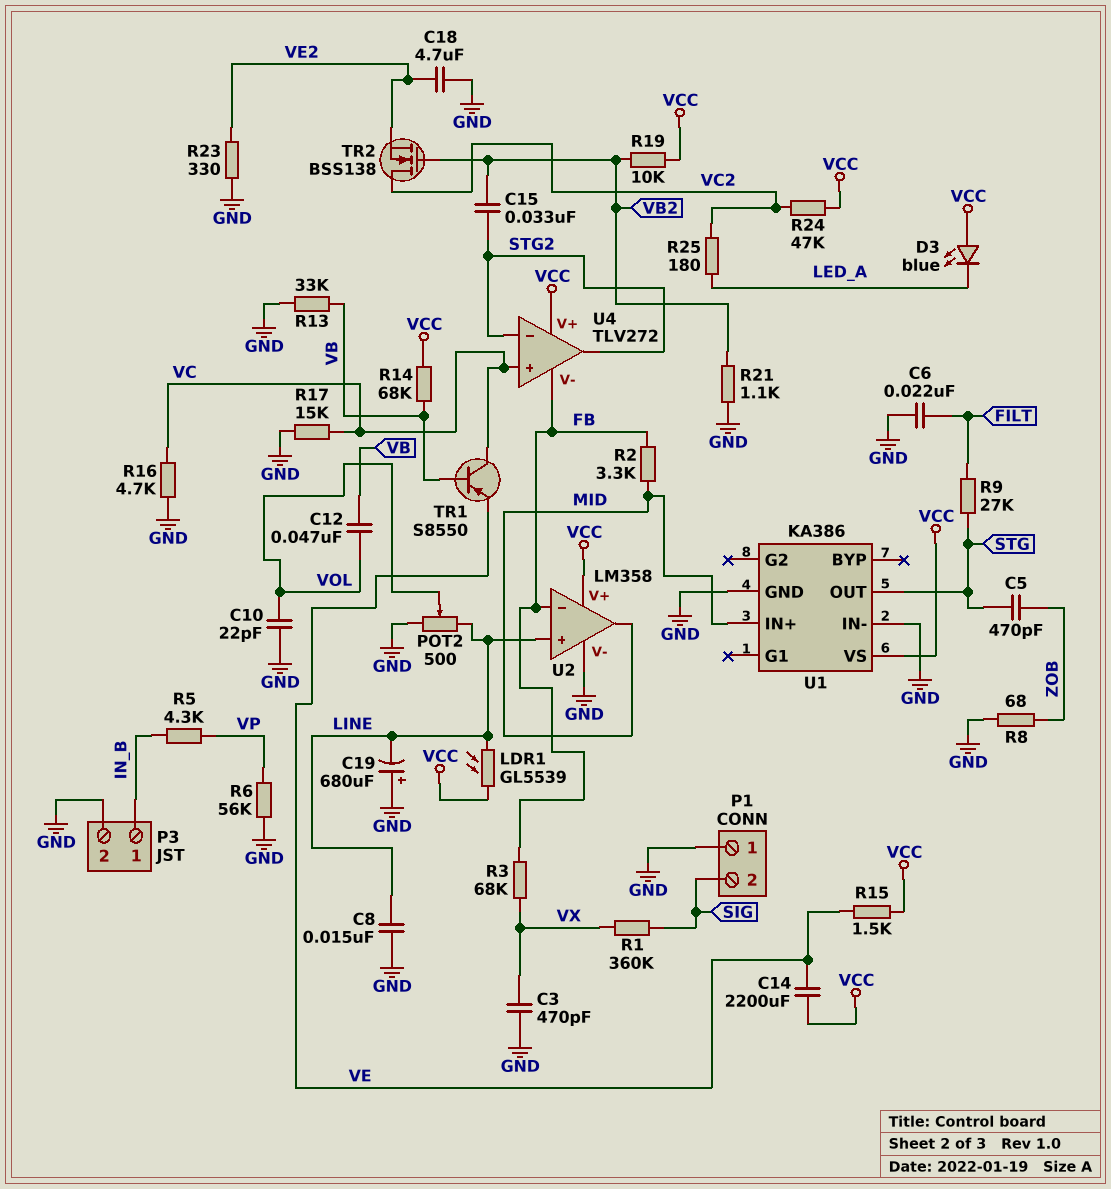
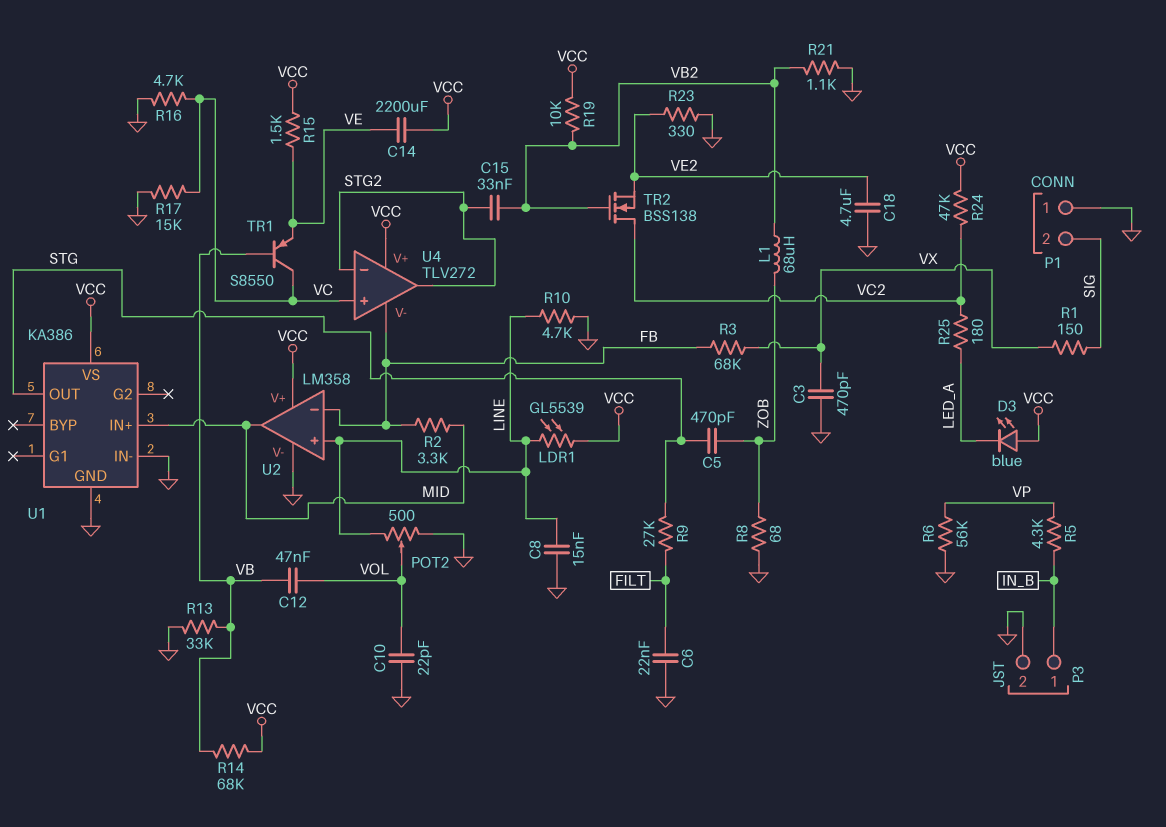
C19: 680uF (plus GND, minus LINE) -> none
L1: none -> 68uH (VB2, ZOB)
R1: 360k (SIG, VX) -> 150 (SIG, VX)
R10: none -> 4.7k (GND, LINE)

